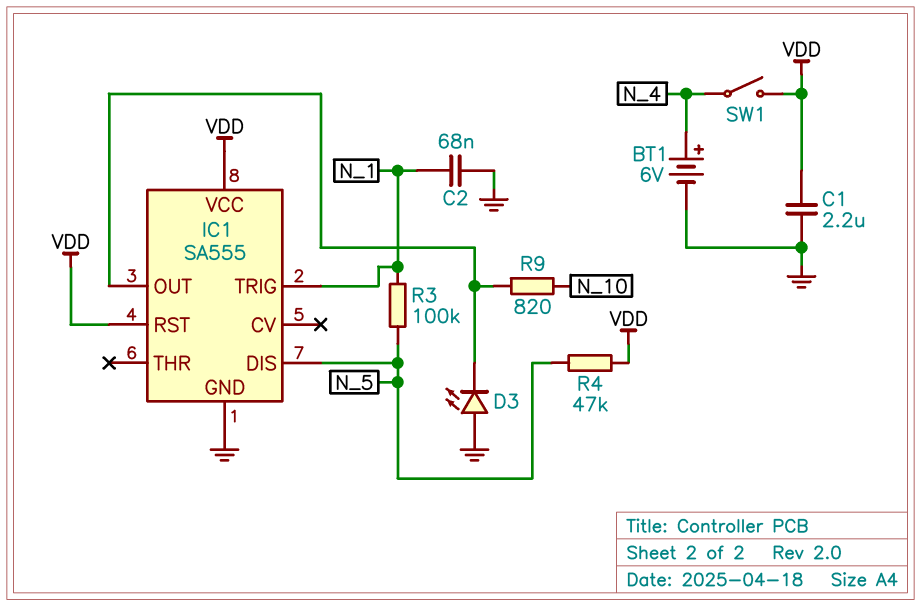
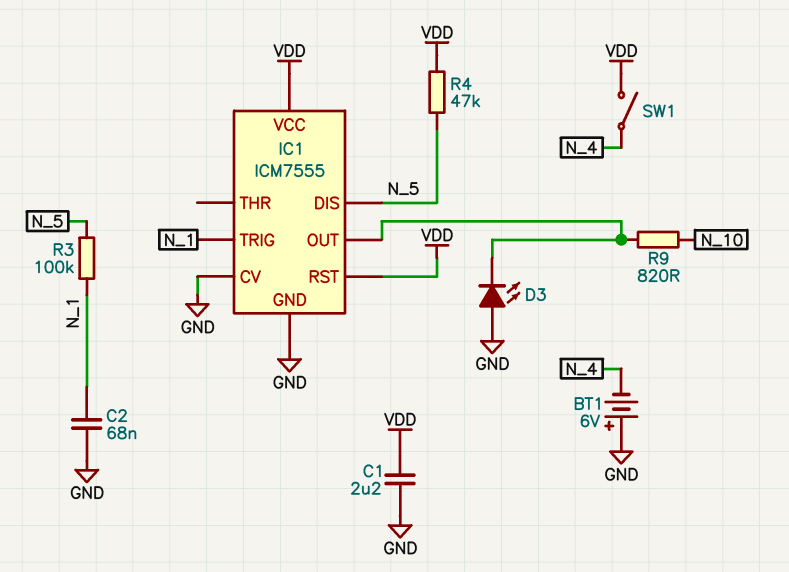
BT1: 6V (plus N_4, minus GND) -> 6V (plus GND, minus N_4)
IC1: SA555 -> ICM7555
IC1 pin CV: none -> GND

